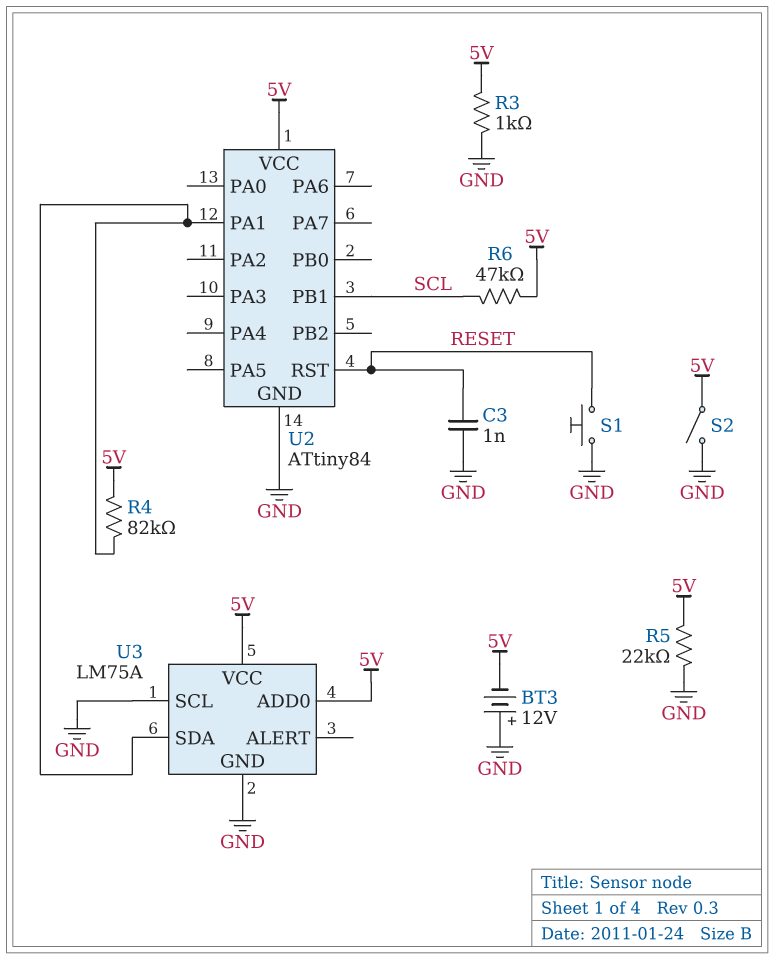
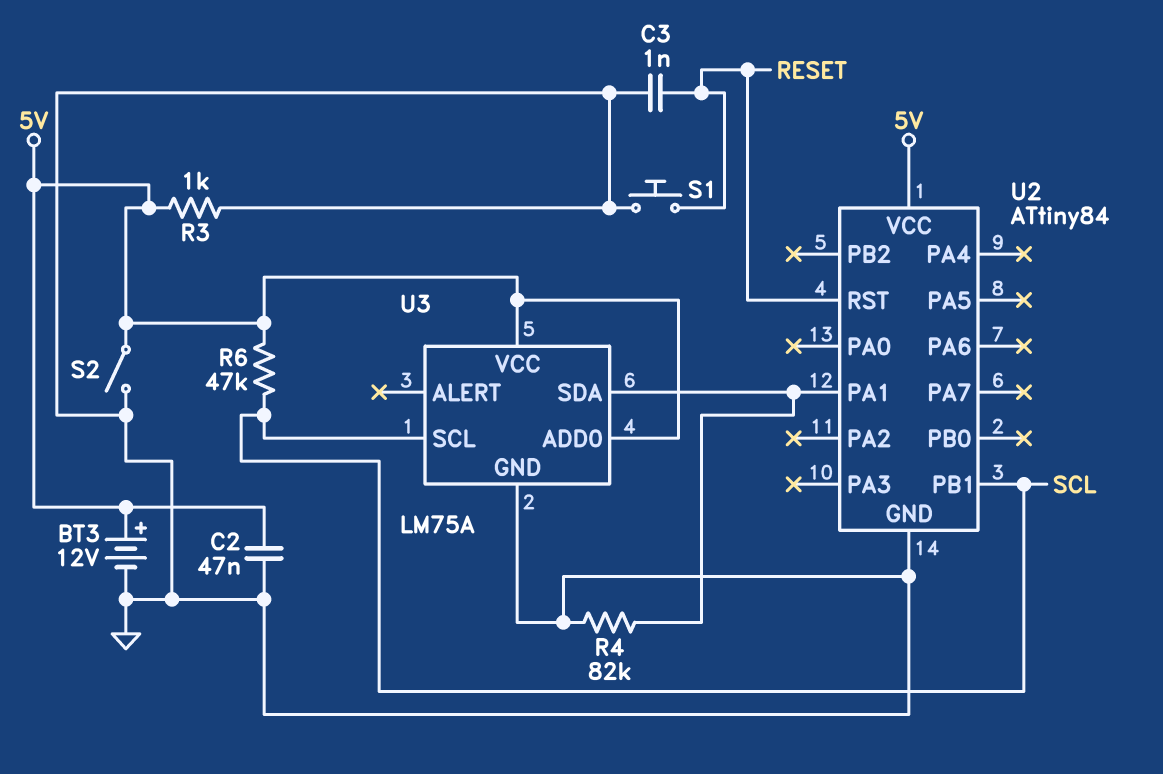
BT3: 12V (plus GND, minus 5V) -> 12V (plus 5V, minus GND)
C2: none -> 47nF (5V, GND)
R4: 82k (5V, U2/PA1) -> 82k (GND, U2/PA1)
R5: 22k (5V, GND) -> none
U3 pin SCL: GND -> SCL

